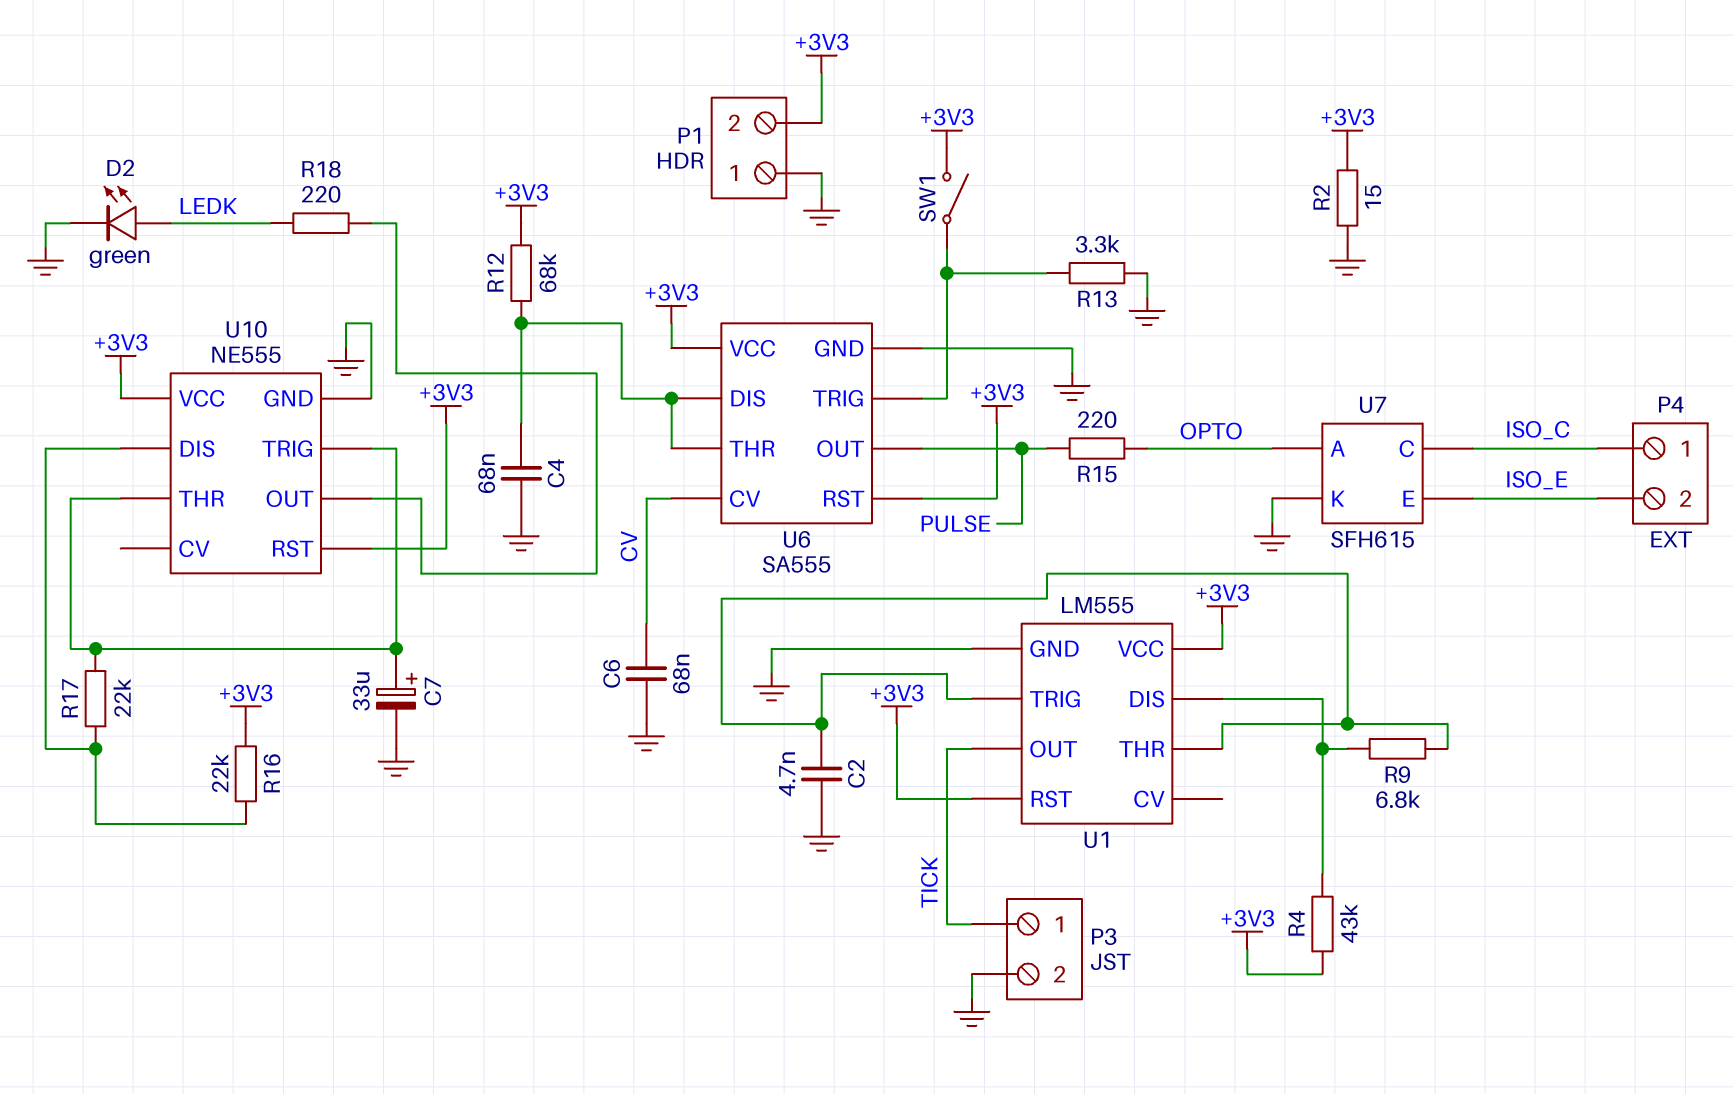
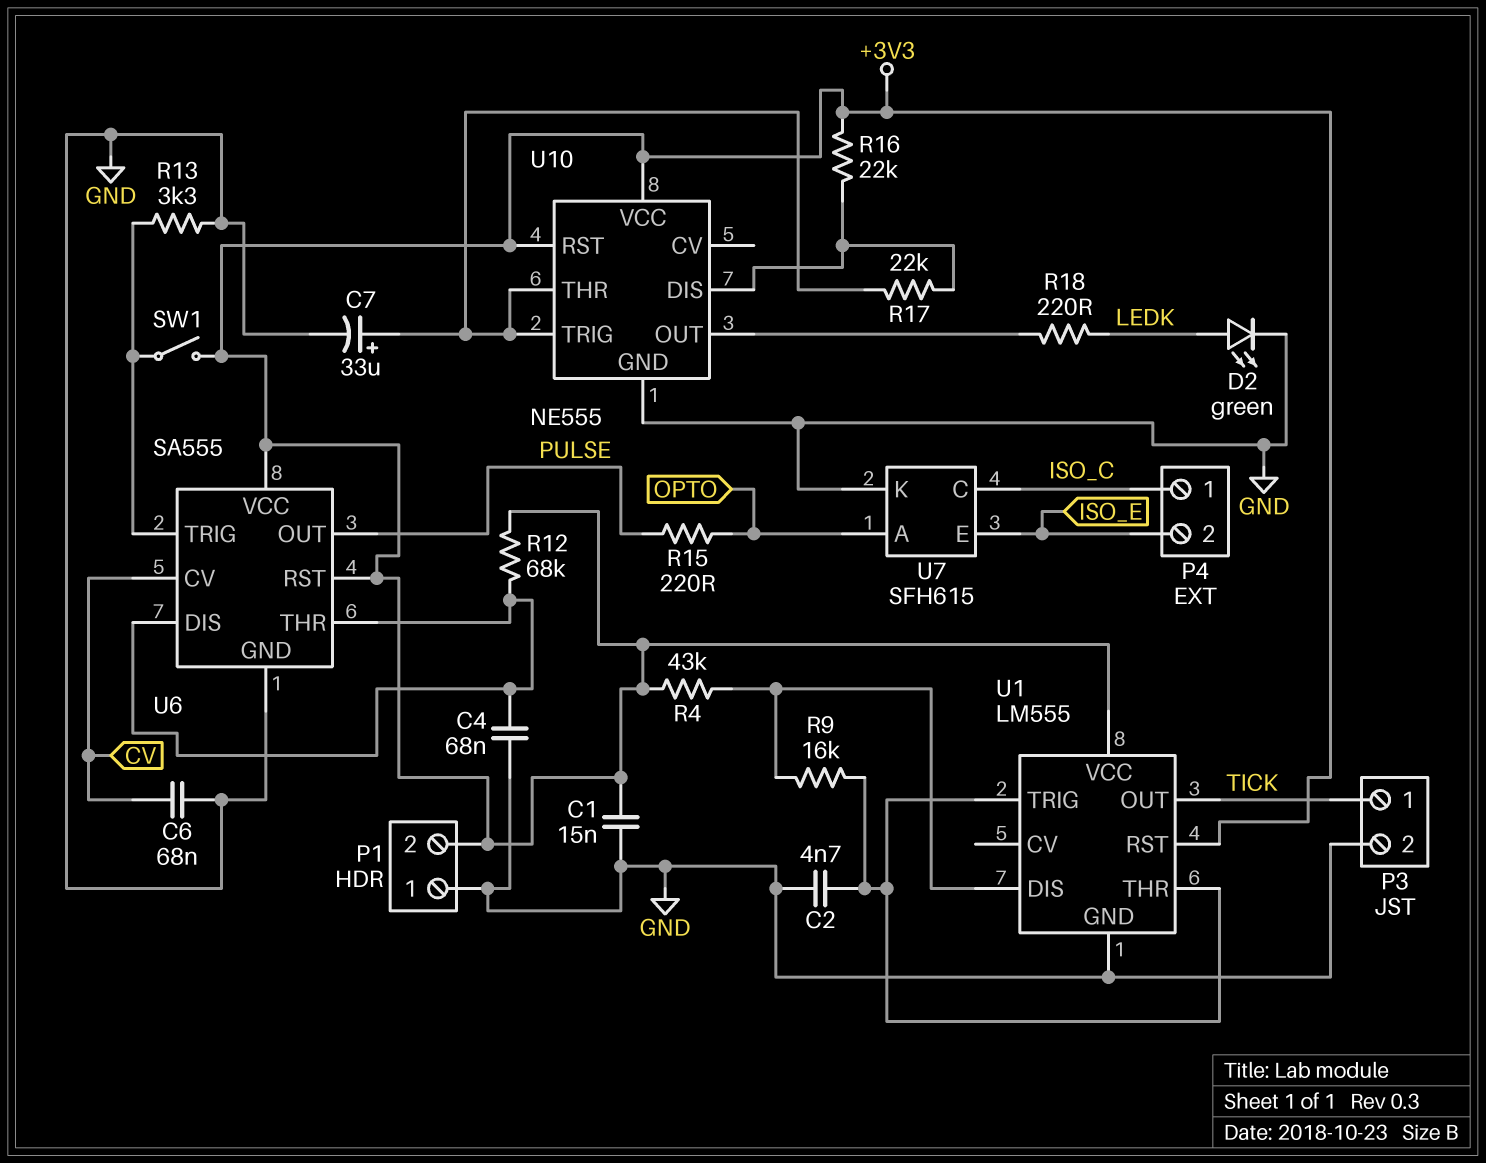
C1: none -> 15nF (+3V3, GND)
R2: 15 (+3V3, GND) -> none
R9: 6.8k (U1/DIS, U1/THR) -> 16k (U1/DIS, U1/THR)

